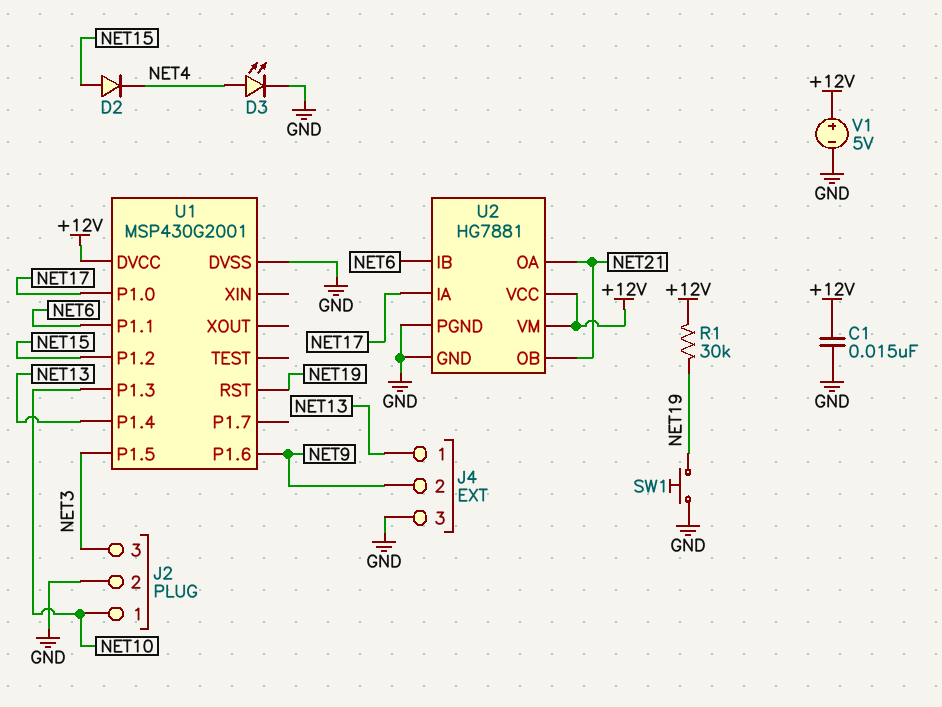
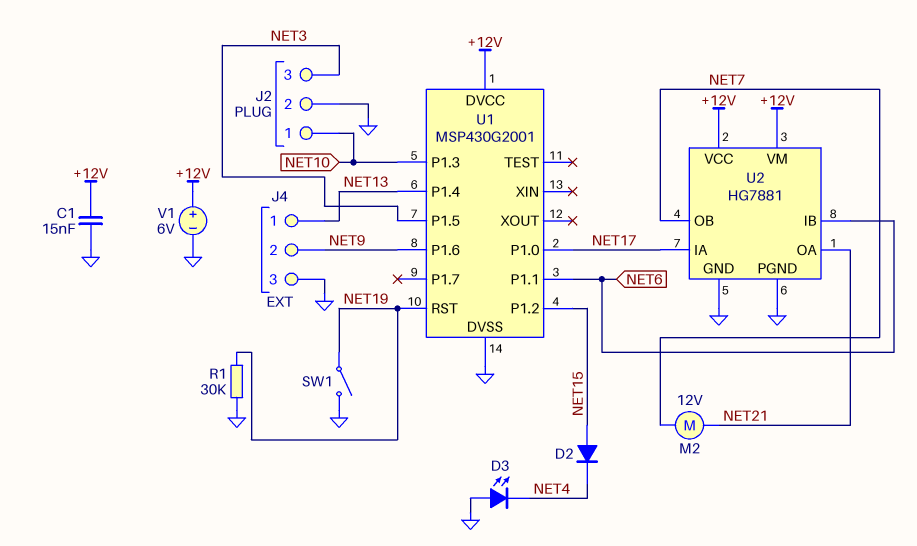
D3: LED (A NET4, K GND) -> LED (A GND, K NET4)
M2: none -> motor 12V (NET7, NET21)
R1: 30k (+12V, NET19) -> 30k (GND, NET19)
SW1: button (GND, NET19) -> switch (GND, NET19)
U2 pin OB: NET21 -> NET7
V1: 5V (plus +12V, minus GND) -> 6V (plus +12V, minus GND)

